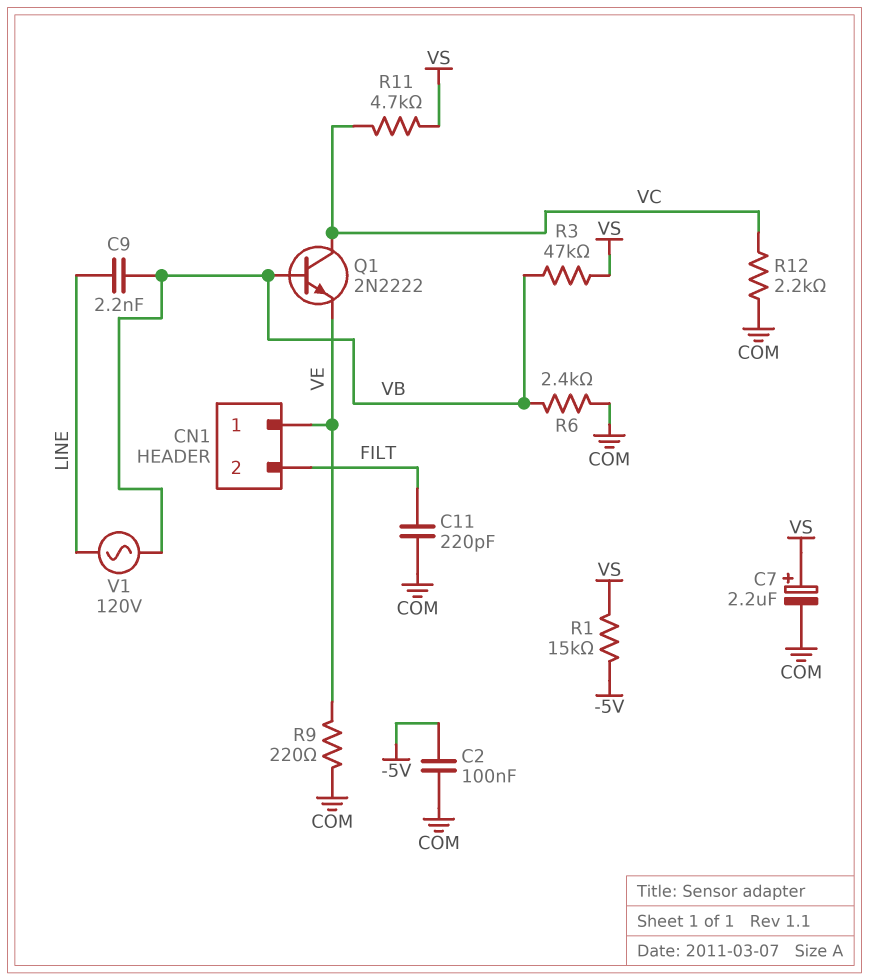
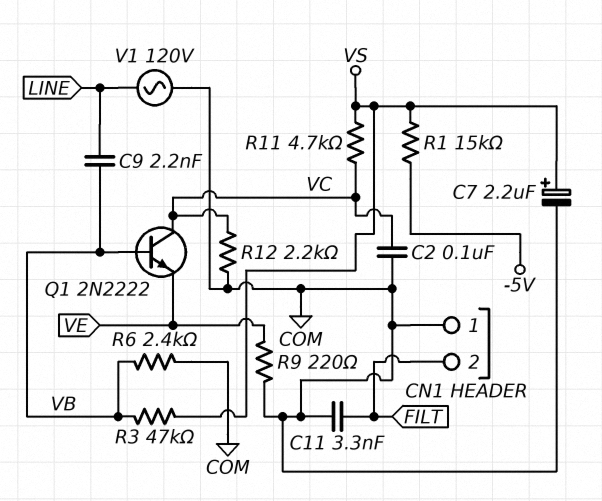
C2: 100nF (-5V, COM) -> 100nF (COM, VC)
C11: 220pF (COM, FILT) -> 3.3nF (COM, FILT)
CN1 pin 1: VE -> COM
V1: AC 120V (LINE, VB) -> AC 120V (COM, LINE)

